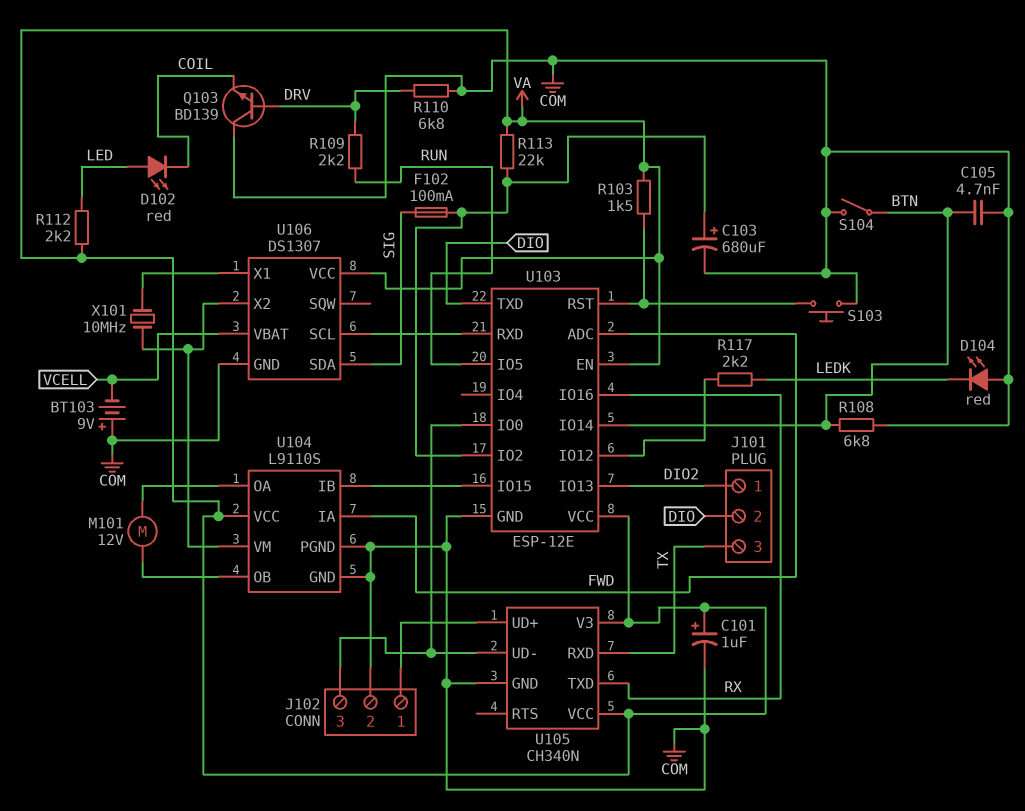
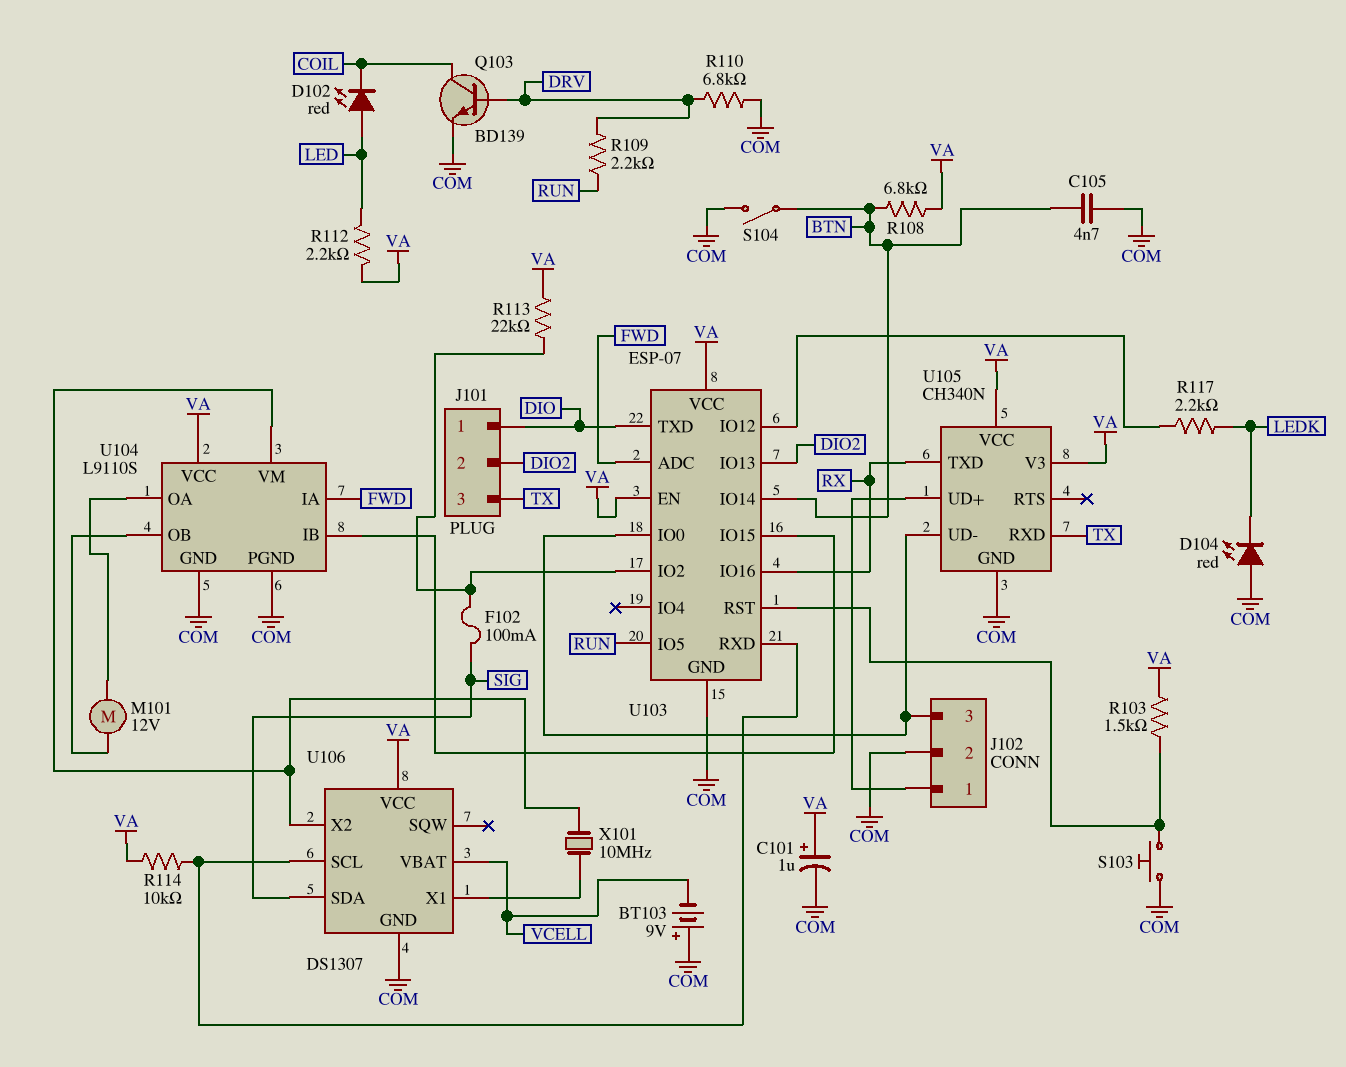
C103: 680uF (plus U103/IO2, minus COM) -> none
J101 pin 1: DIO2 -> DIO
J101 pin 2: DIO -> DIO2
Q103: NPN BD139 (B DRV, C COM, E COIL) -> NPN BD139 (B DRV, C COIL, E COM)
R108: 6.8k (BTN, COM) -> 6.8k (BTN, VA)
R114: none -> 10k (U103/RXD, VA)
U103: ESP-12E -> ESP-07

